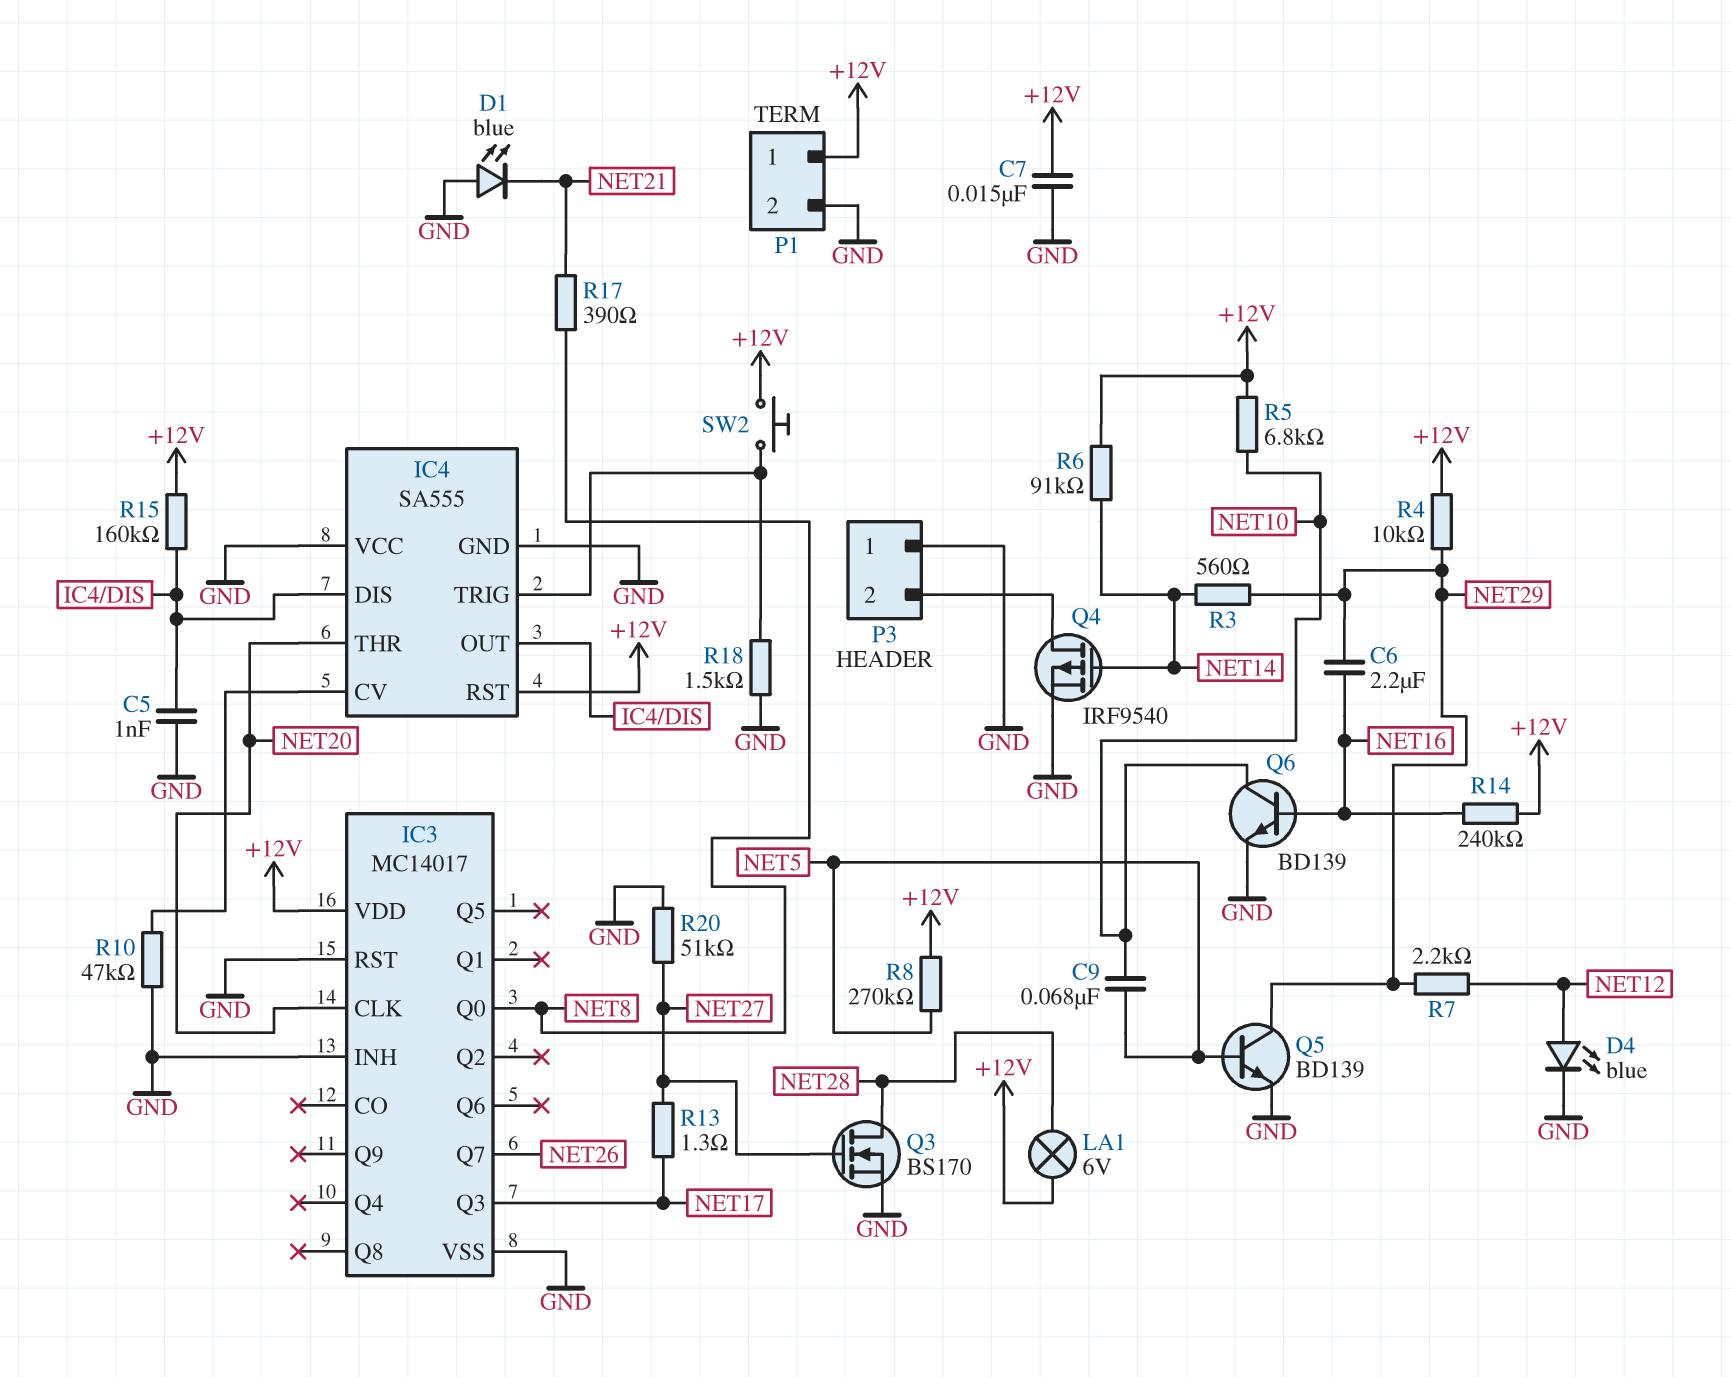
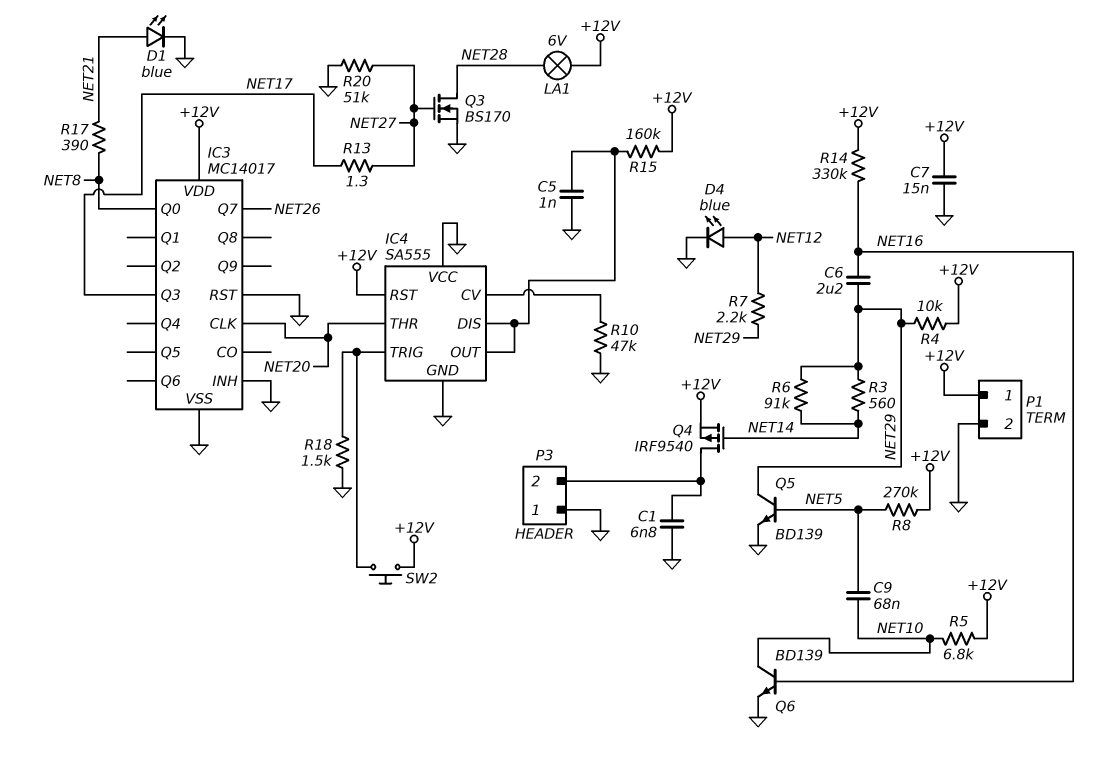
C1: none -> 6.8nF (GND, P3/2)
D1: LED blue (A GND, K NET21) -> LED blue (A NET21, K GND)
Q4: PMOS IRF9540 (G NET14, D P3/2, S GND) -> PMOS IRF9540 (G NET14, D P3/2, S +12V)
R6: 91k (+12V, NET14) -> 91k (NET14, NET29)
R14: 240k (+12V, NET16) -> 330k (+12V, NET16)

